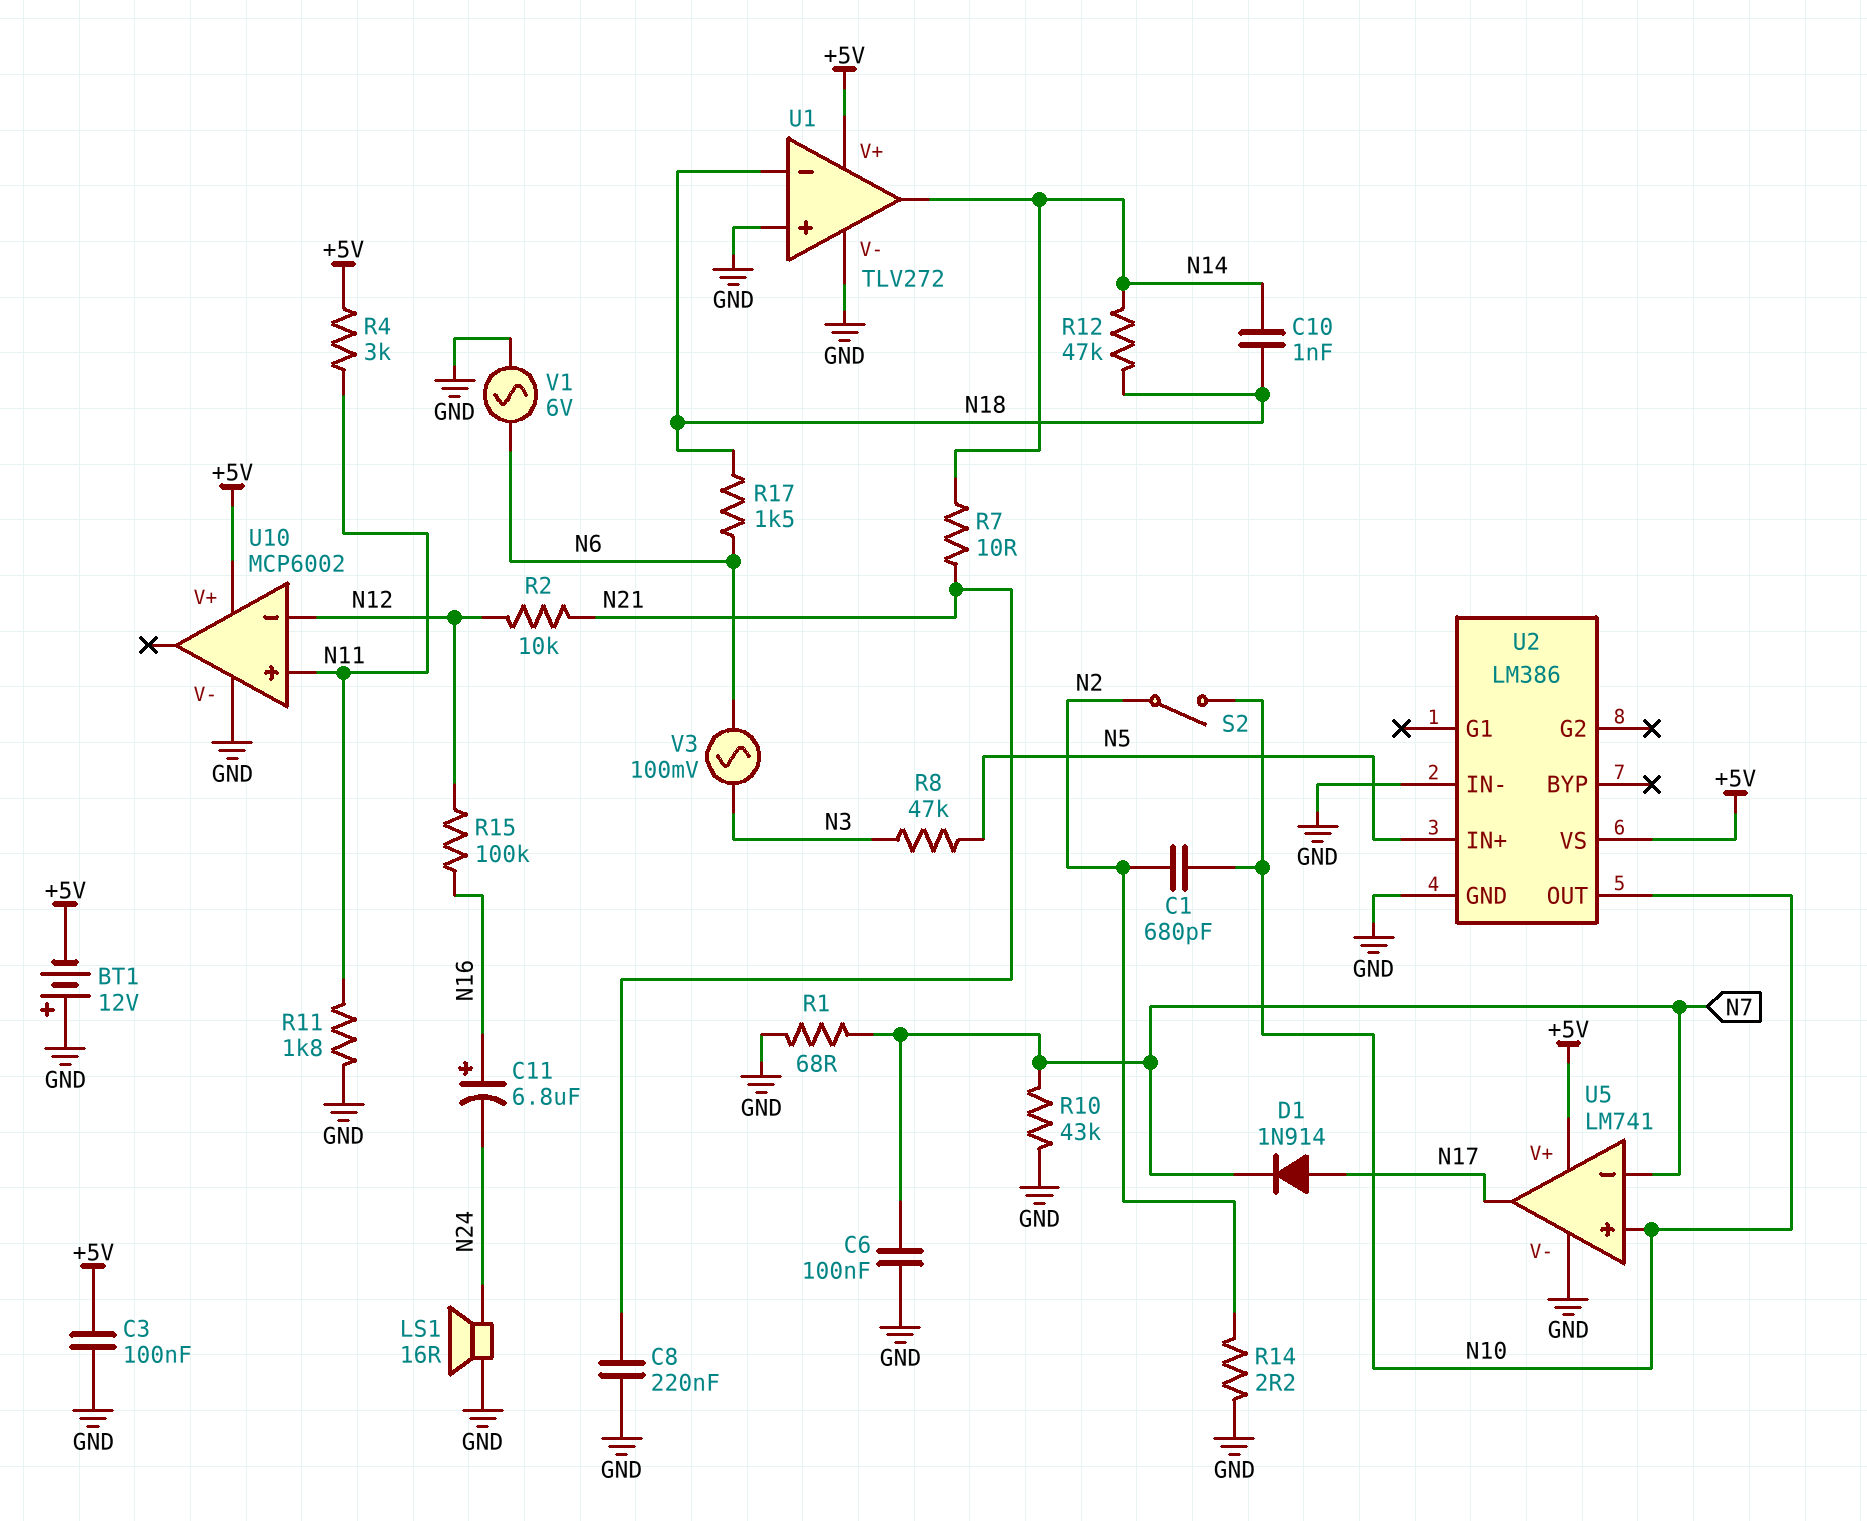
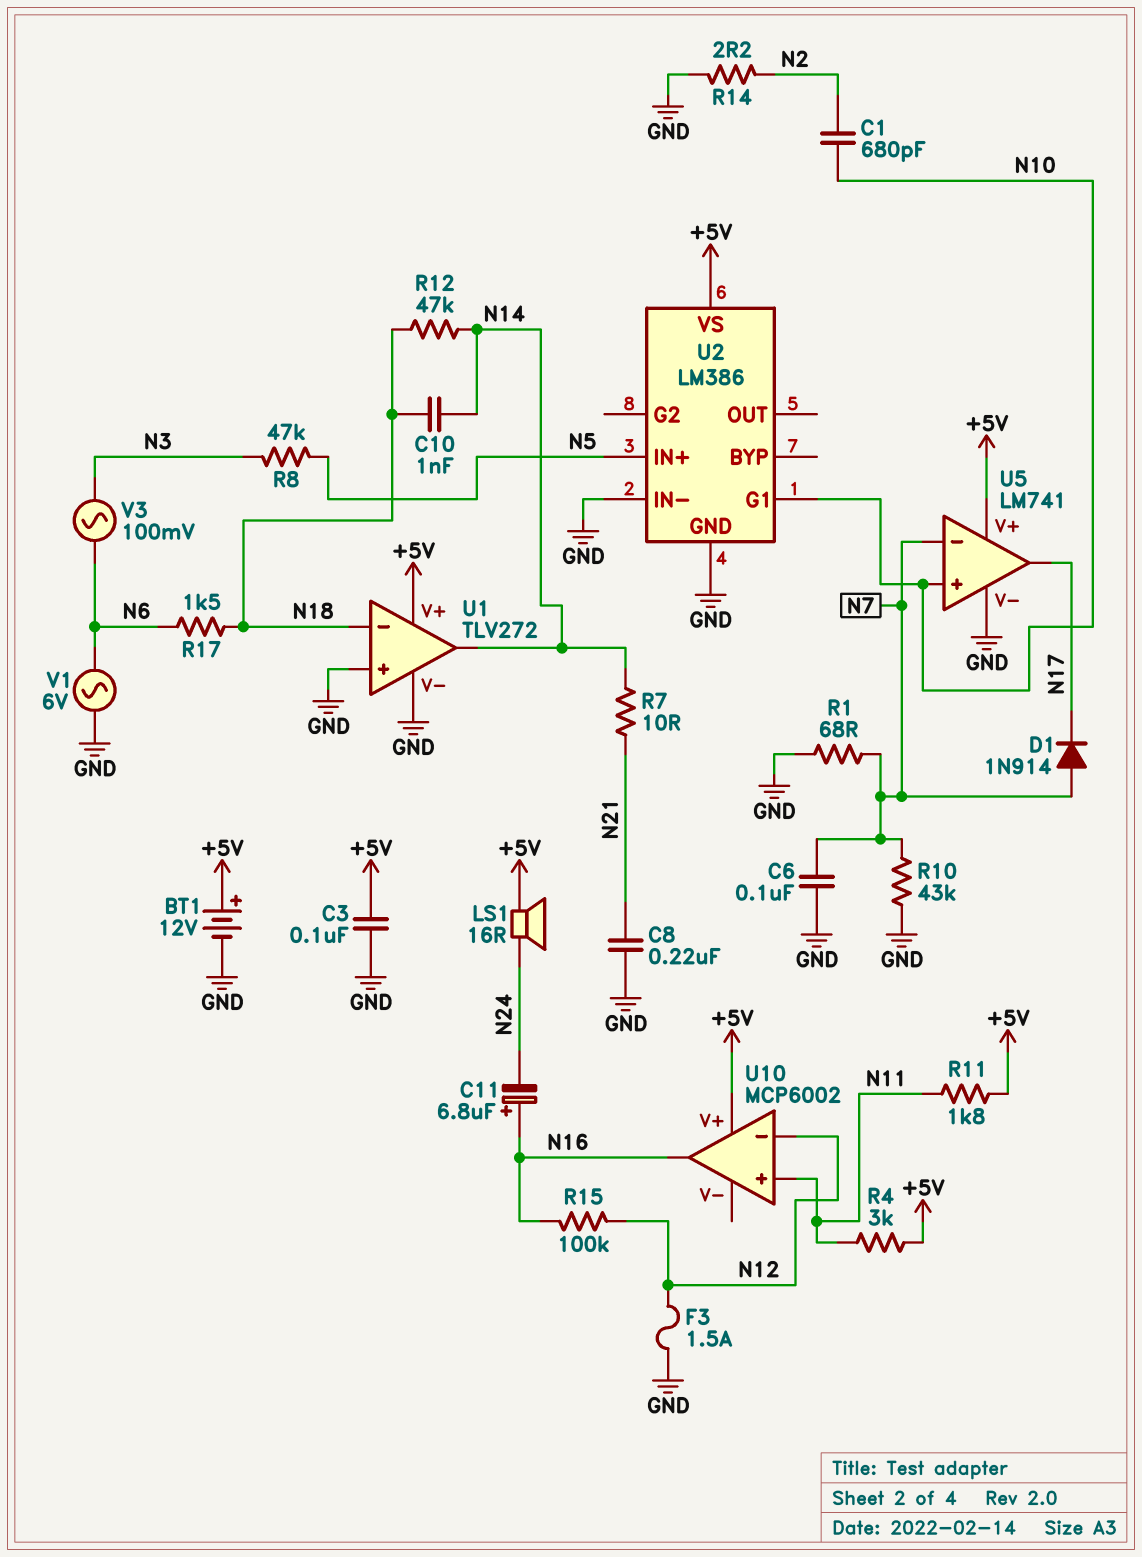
BT1: 12V (plus GND, minus +5V) -> 12V (plus +5V, minus GND)
D1: diode 1N914 (A N17, K N7) -> diode 1N914 (A N7, K N17)
F3: none -> 1.5A (GND, N12)
LS1: speaker 16R (GND, N24) -> speaker 16R (+5V, N24)
R2: 10k (N12, N21) -> none
R11: 1.8k (GND, N11) -> 1.8k (+5V, N11)
S2: switch (N2, N10) -> none
U2 pin G1: none -> N10
U2 pin OUT: N10 -> none
U10 pin V-: GND -> none
U10 pin out: none -> N16

